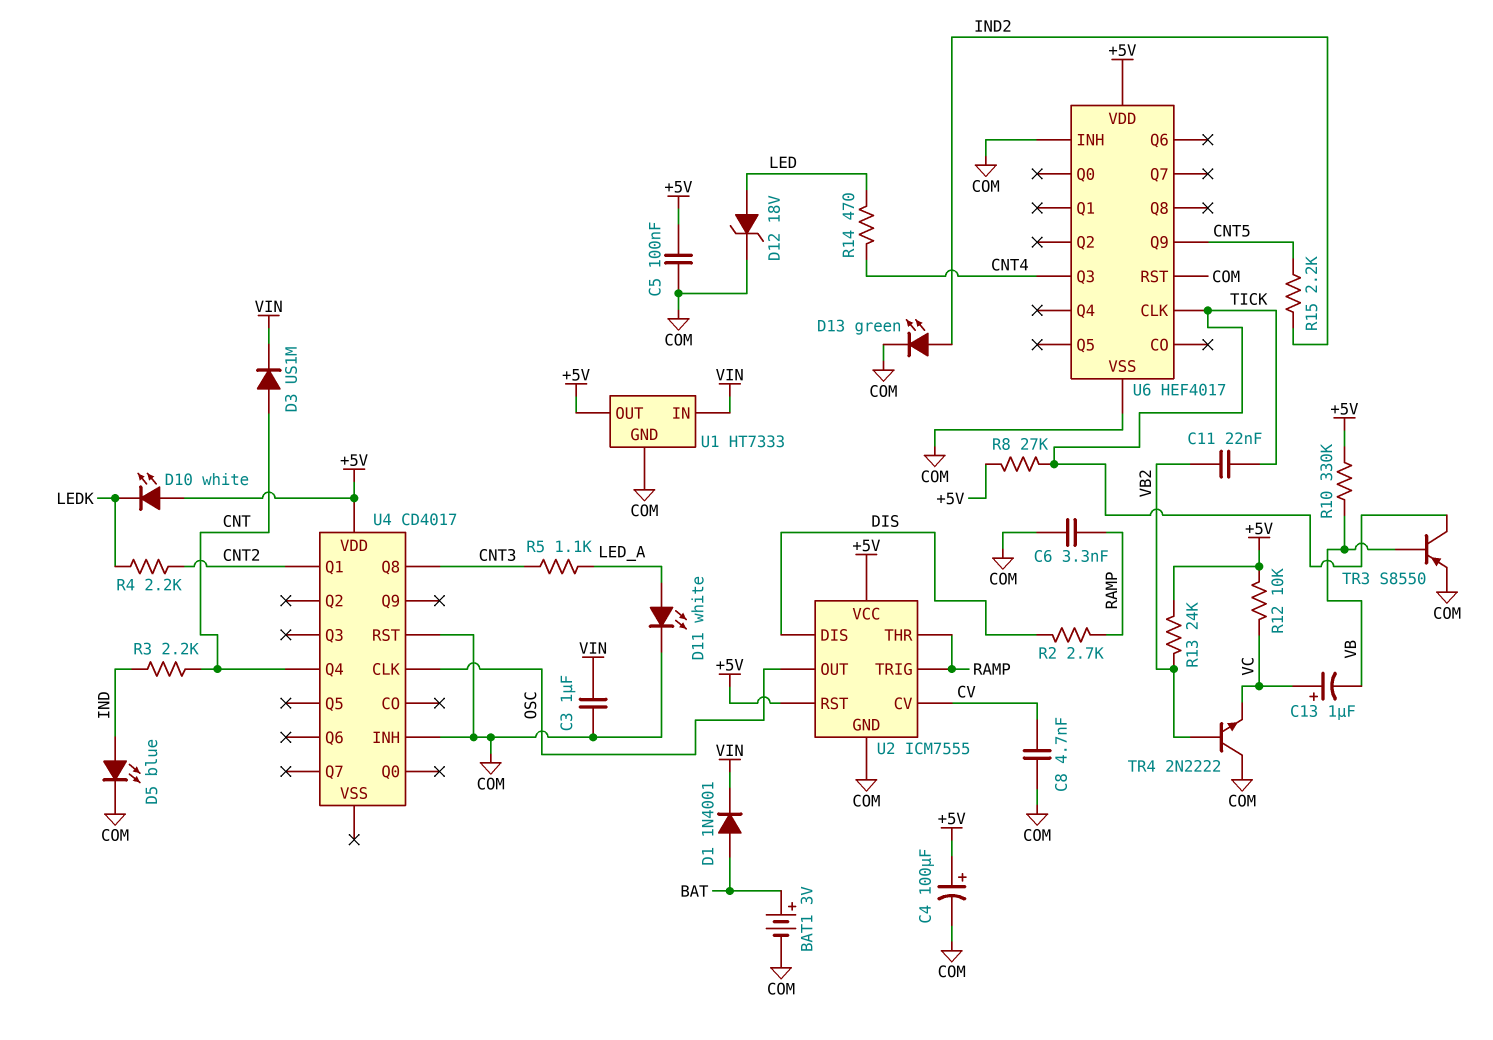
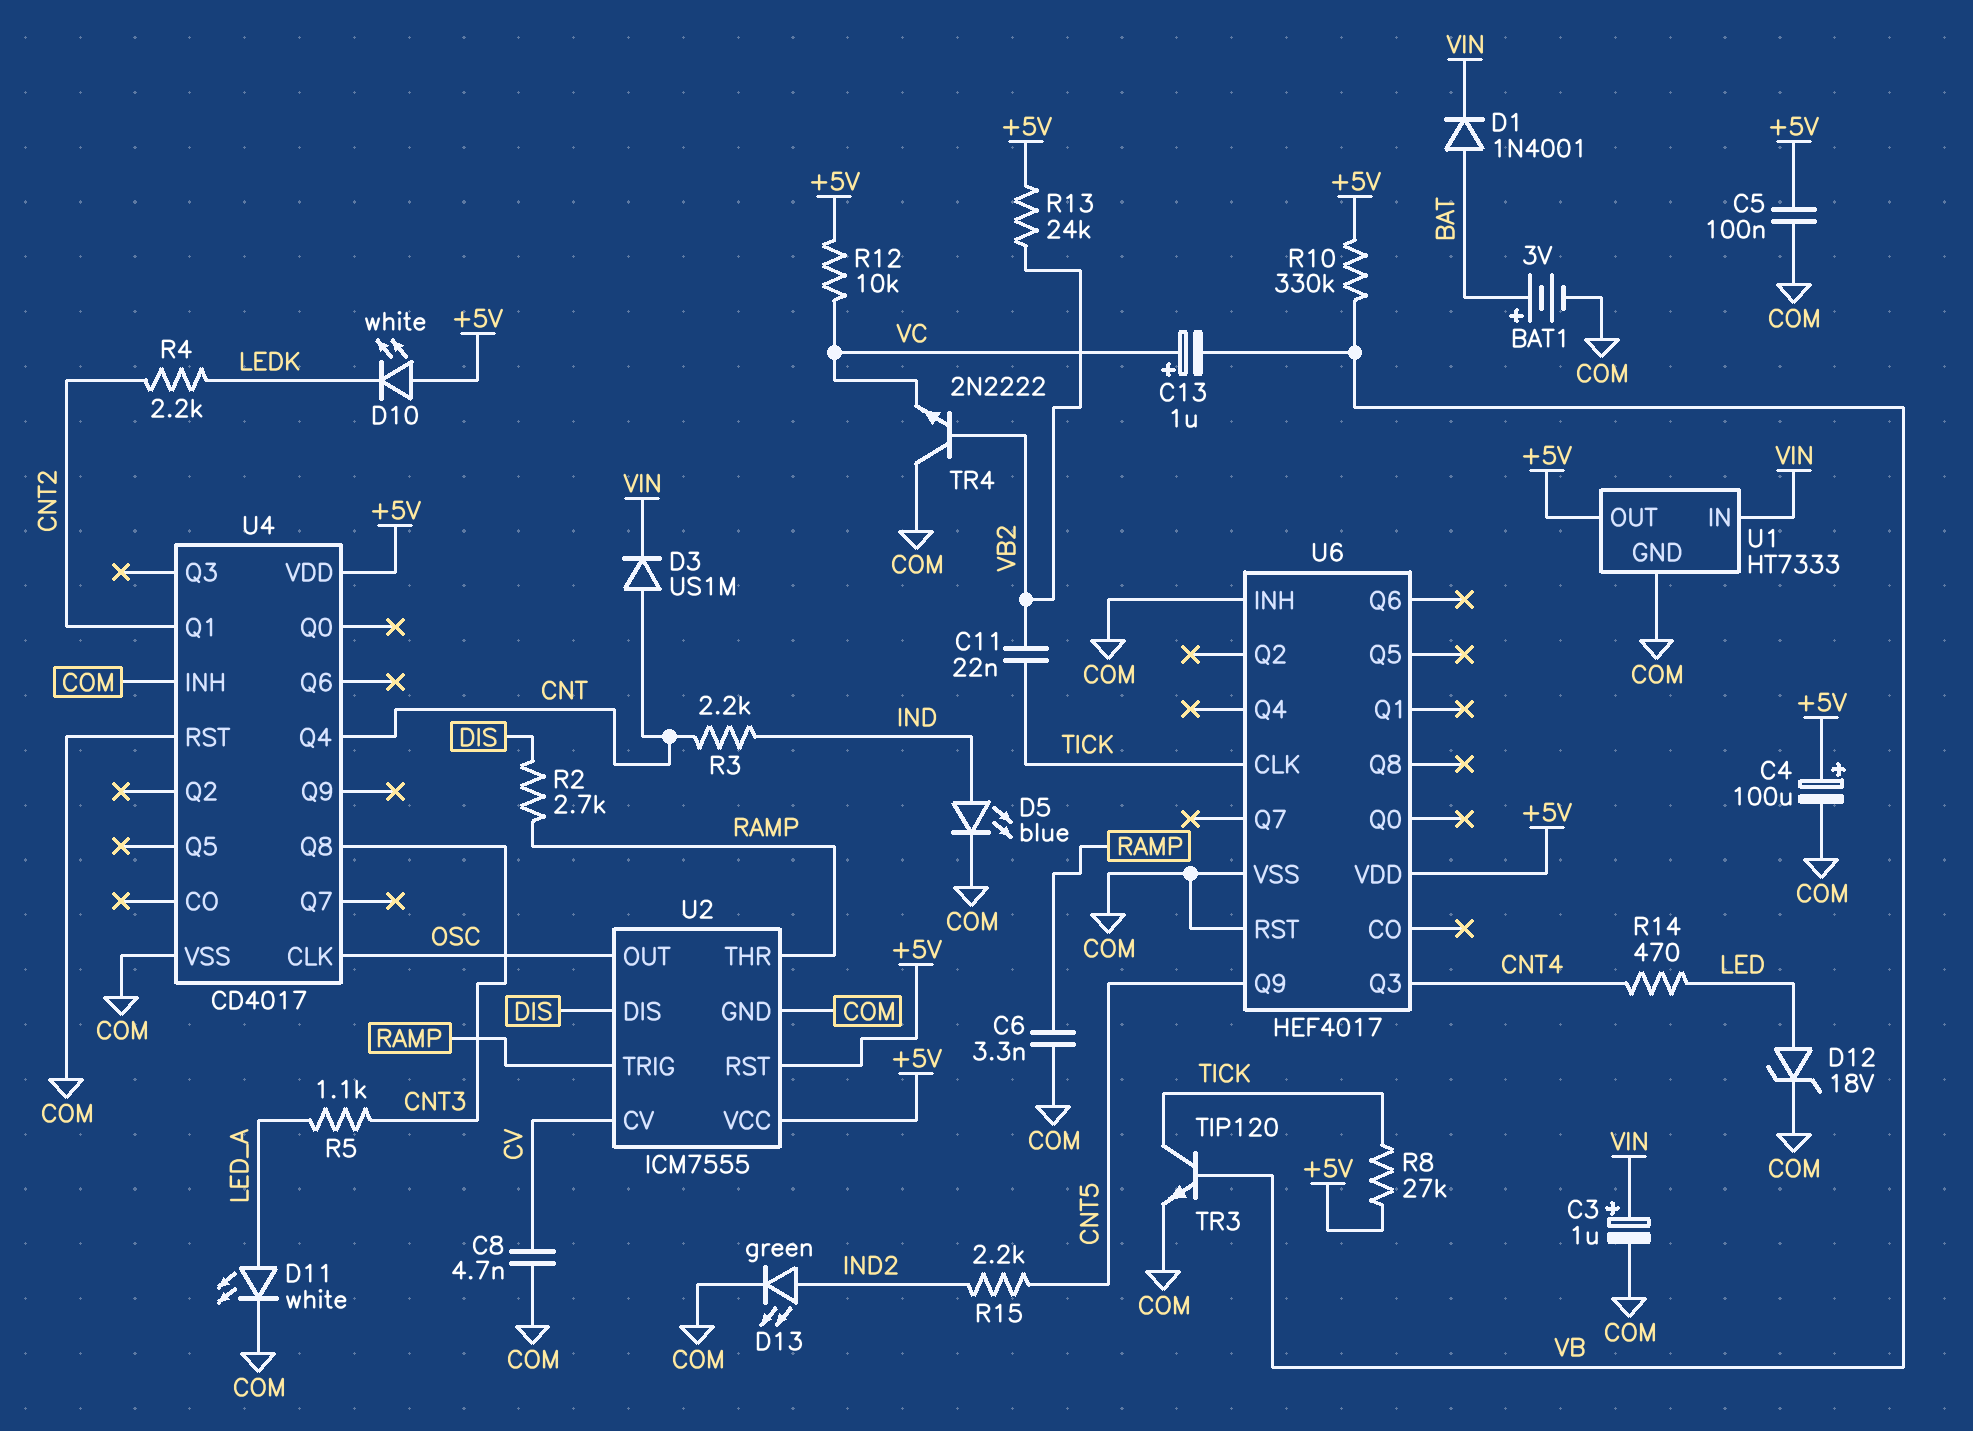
C3: 1uF (COM, VIN) -> 1uF (plus VIN, minus COM)
TR3: PNP S8550 (B VB, C TICK, E COM) -> NPN TIP120 (B VB, C TICK, E COM)
U4 pin VSS: none -> COM

